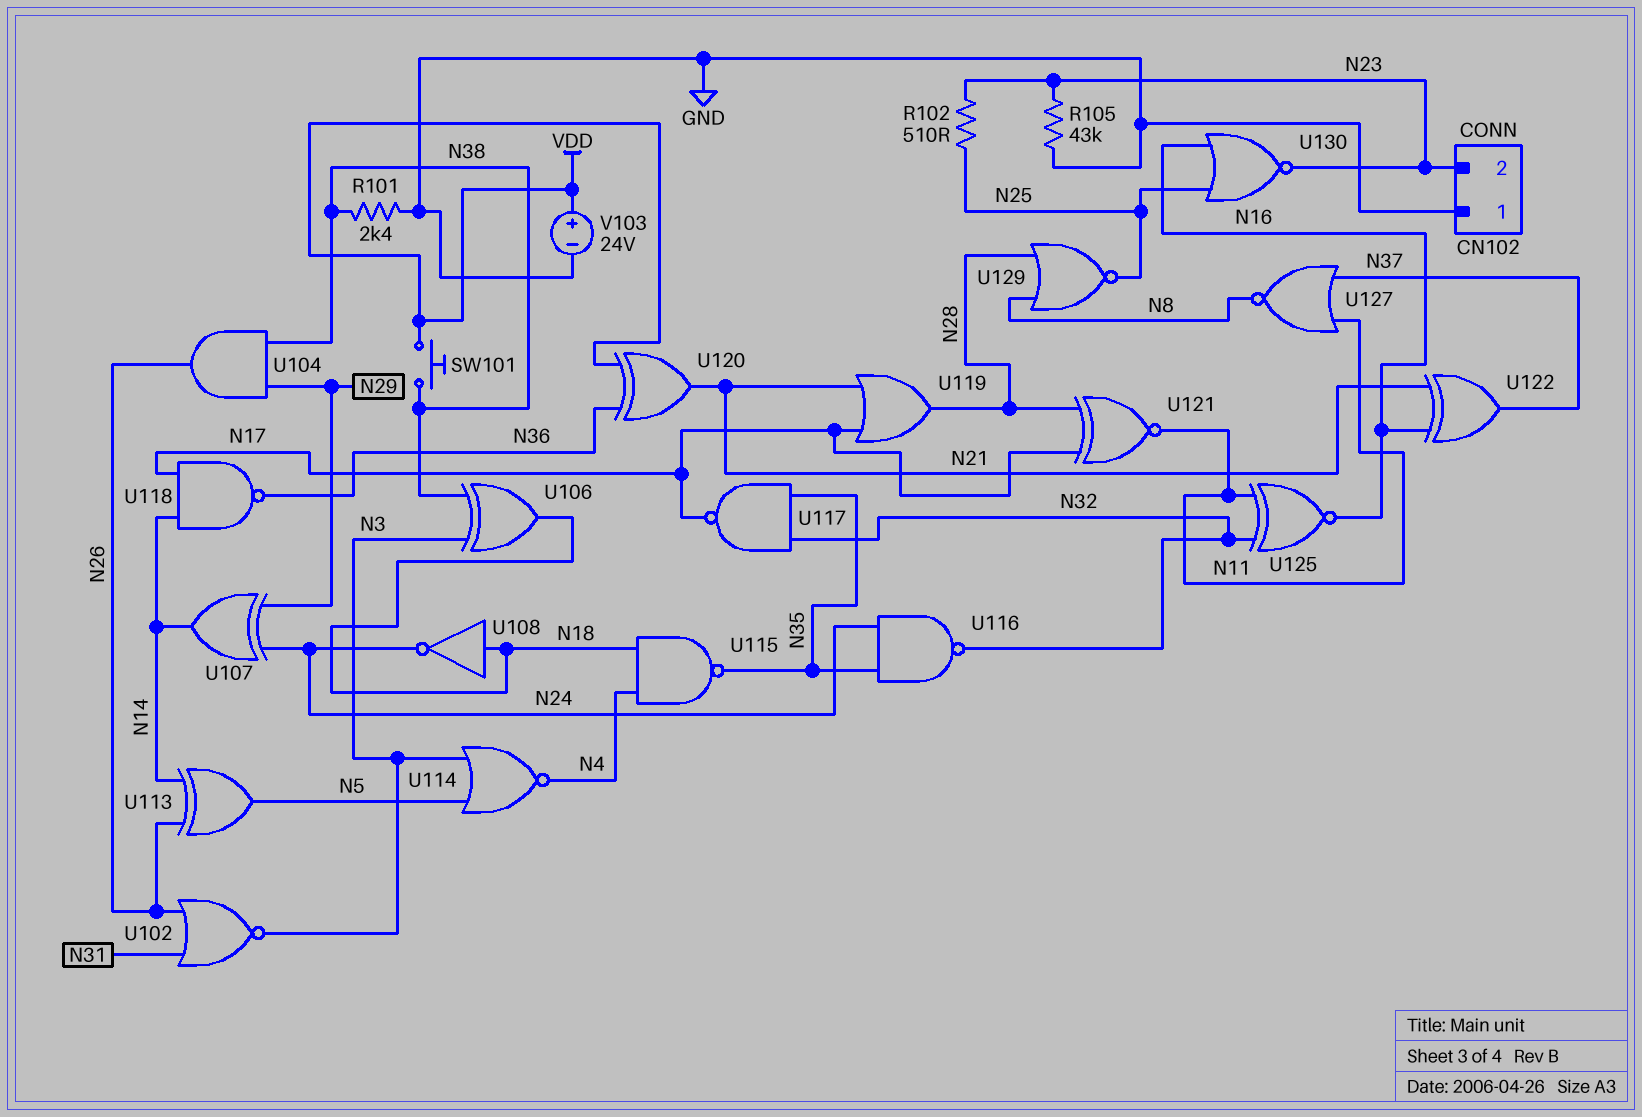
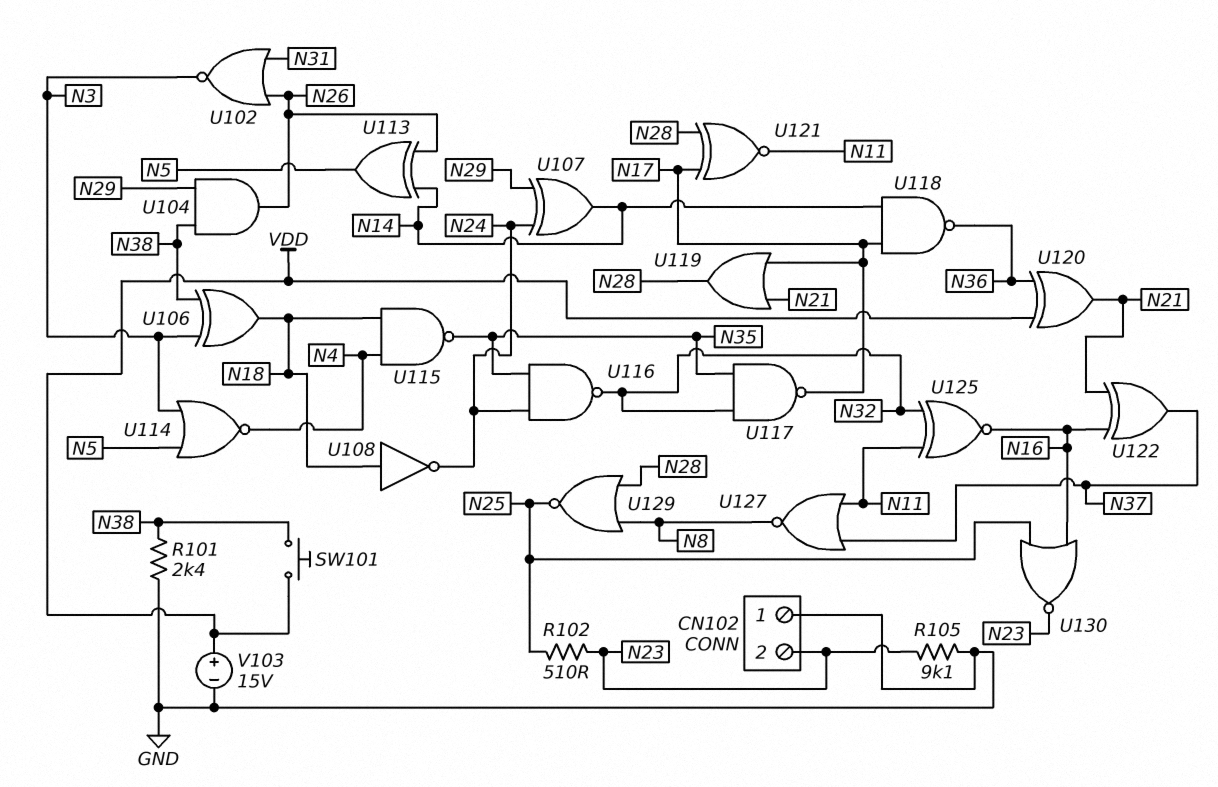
R105: 43k (GND, N23) -> 9.1k (GND, N23)
V103: 24V (plus VDD, minus GND) -> 15V (plus VDD, minus GND)

